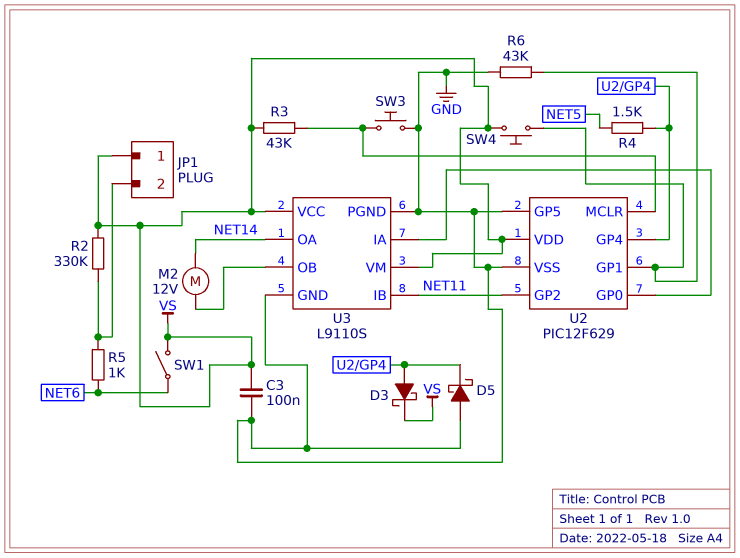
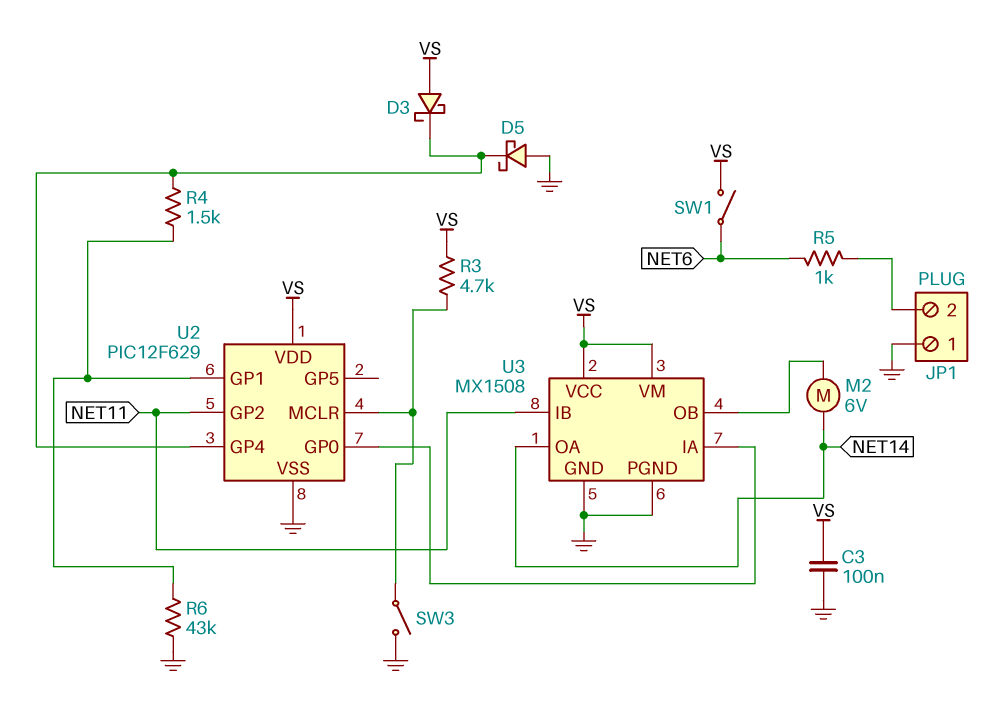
D3: schottky (A U2/GP4, K VS) -> schottky (A VS, K U2/GP4)
JP1 pin 1: VS -> GND
M2: motor 12V (NET14, U3/OB) -> motor 6V (NET14, U3/OB)
R2: 330k (JP1/2, VS) -> none
R3: 43k (U2/MCLR, VS) -> 4.7k (U2/MCLR, VS)
R4: 1.5k (NET5, U2/GP4) -> 1.5k (U2/GP1, U2/GP4)
SW3: button (GND, U2/MCLR) -> switch (GND, U2/MCLR)
SW4: button (U2/GP1, VS) -> none
U2 pin GP5: GND -> none
U3: L9110S -> MX1508

